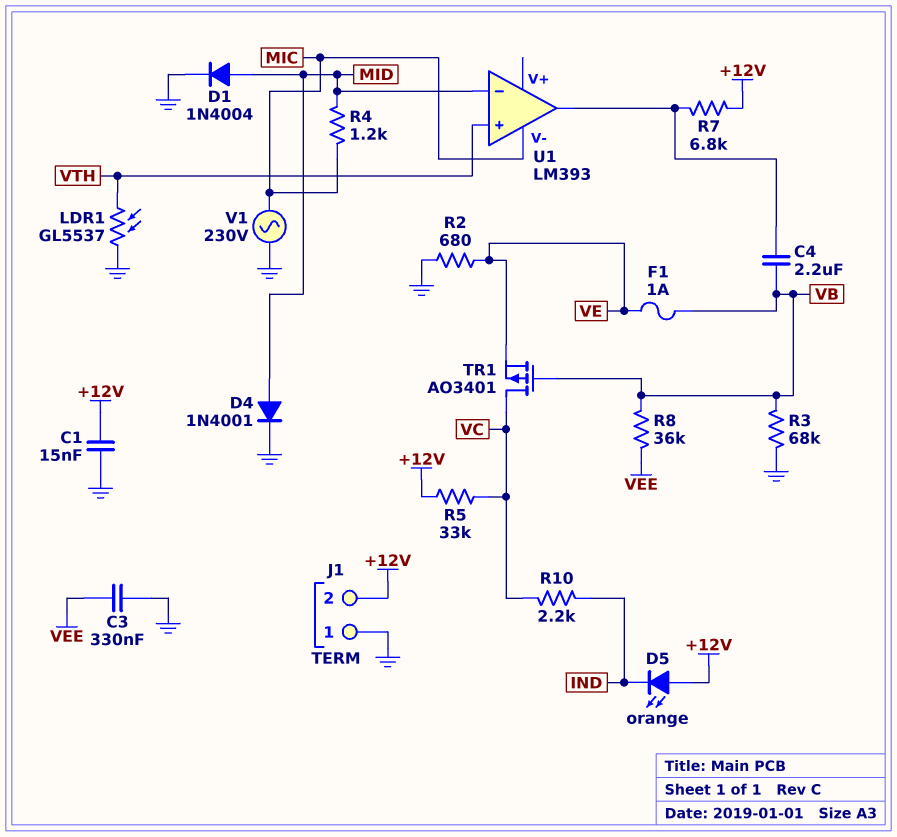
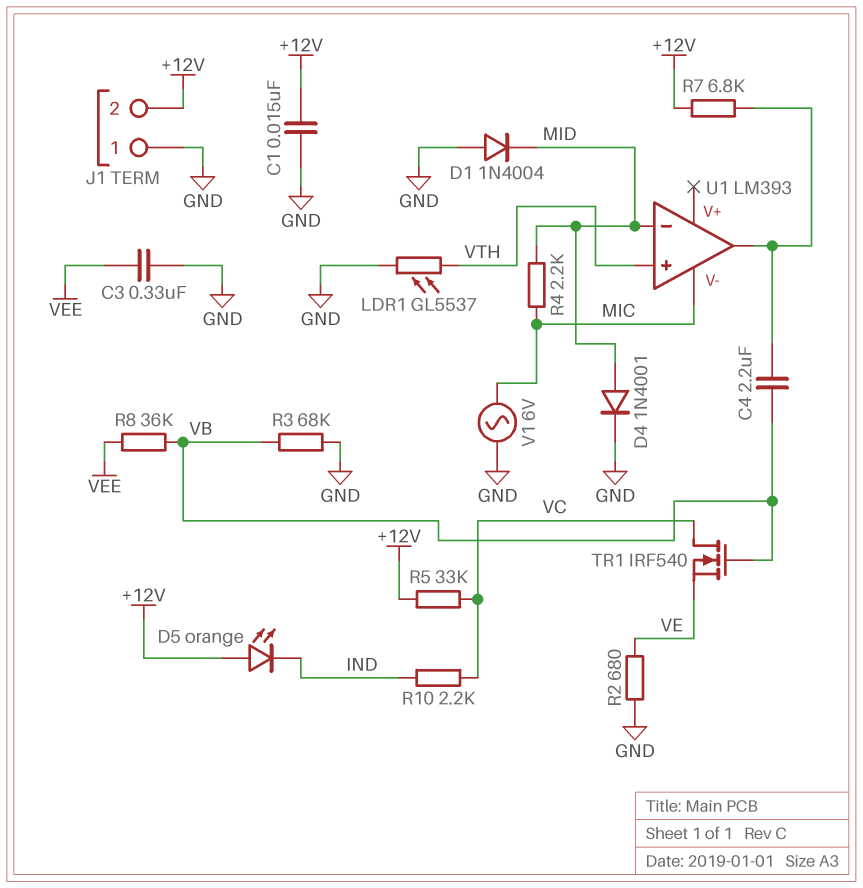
D1: diode 1N4004 (A MID, K GND) -> diode 1N4004 (A GND, K MID)
F1: 1A (VB, VE) -> none
R4: 1.2k (MIC, MID) -> 2.2k (MIC, MID)
TR1: PMOS AO3401 (G VB, D VC, S VE) -> NMOS IRF540 (G VB, D VC, S VE)
V1: AC 230V (GND, MIC) -> AC 6V (GND, MIC)

